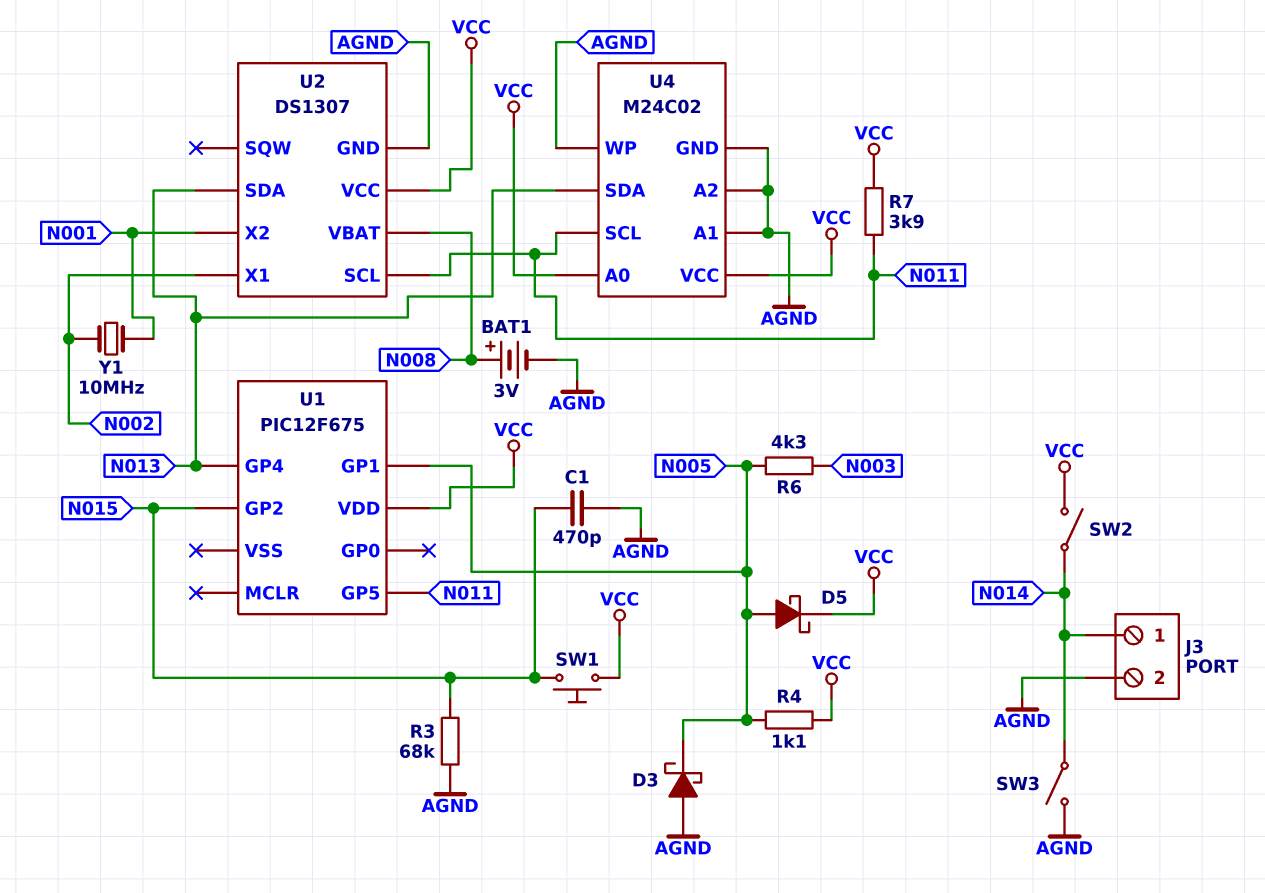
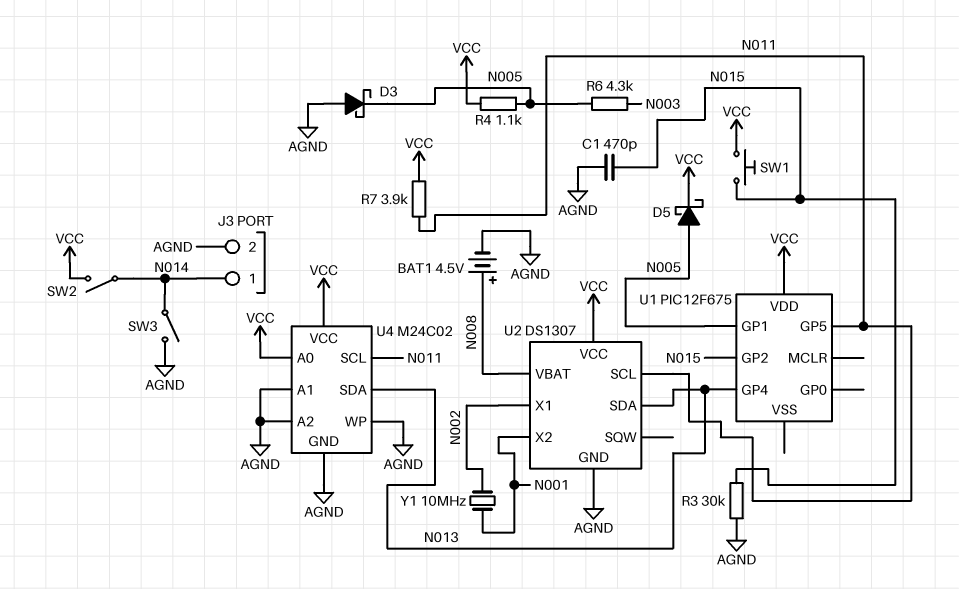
BAT1: 3V (plus N008, minus AGND) -> 4.5V (plus N008, minus AGND)
R3: 68k (AGND, N015) -> 30k (AGND, N015)

